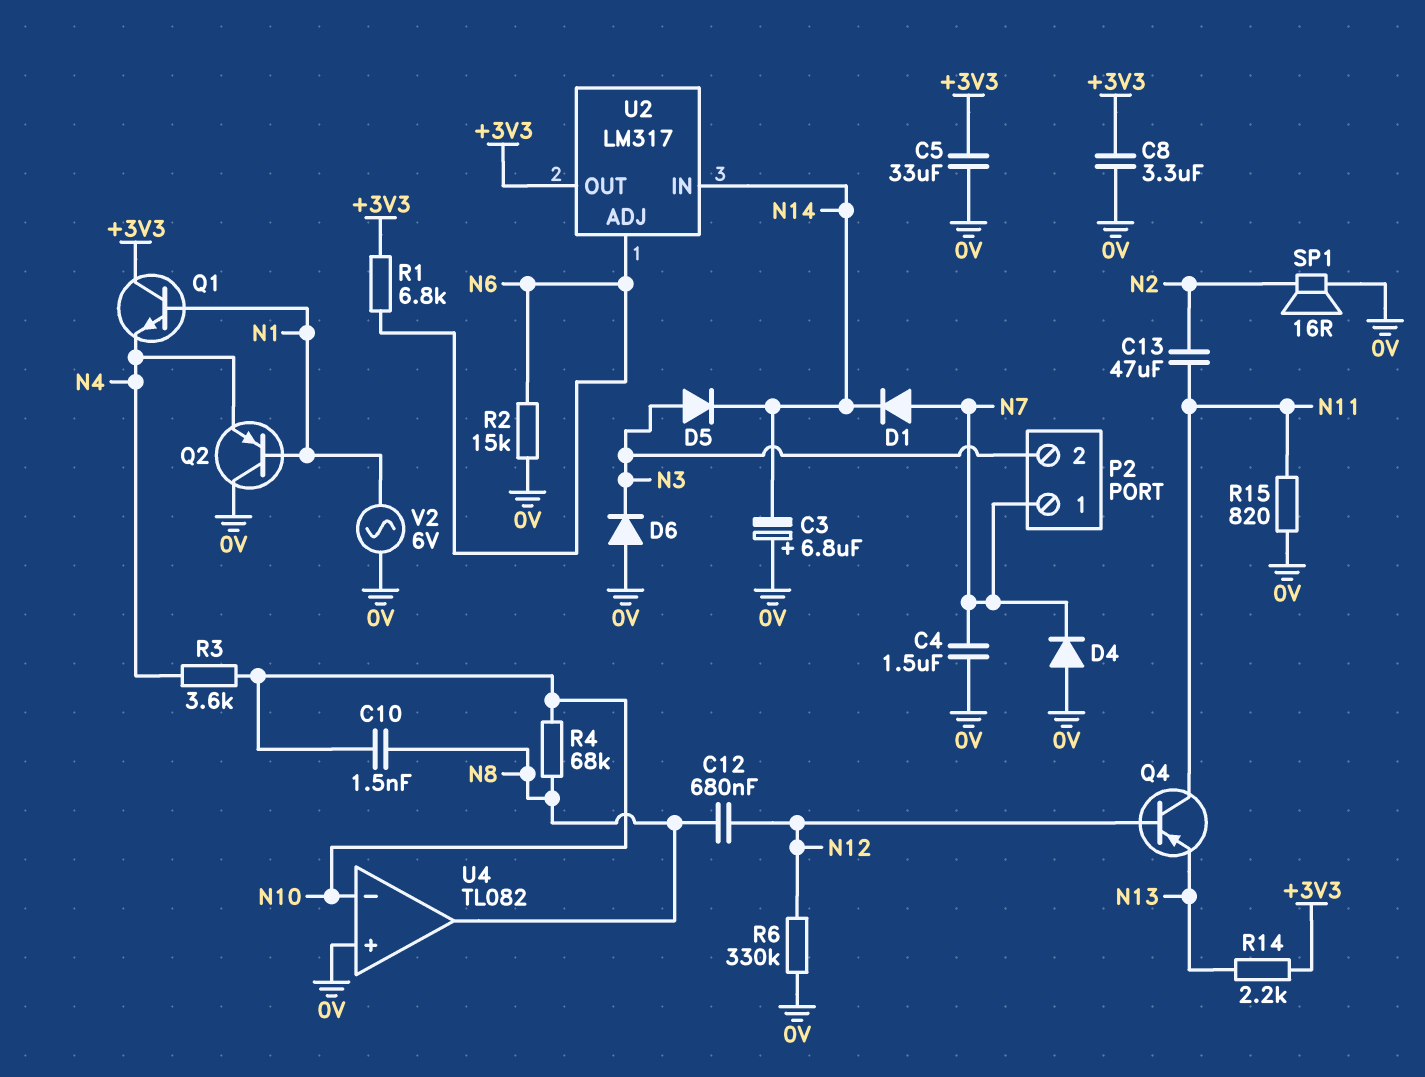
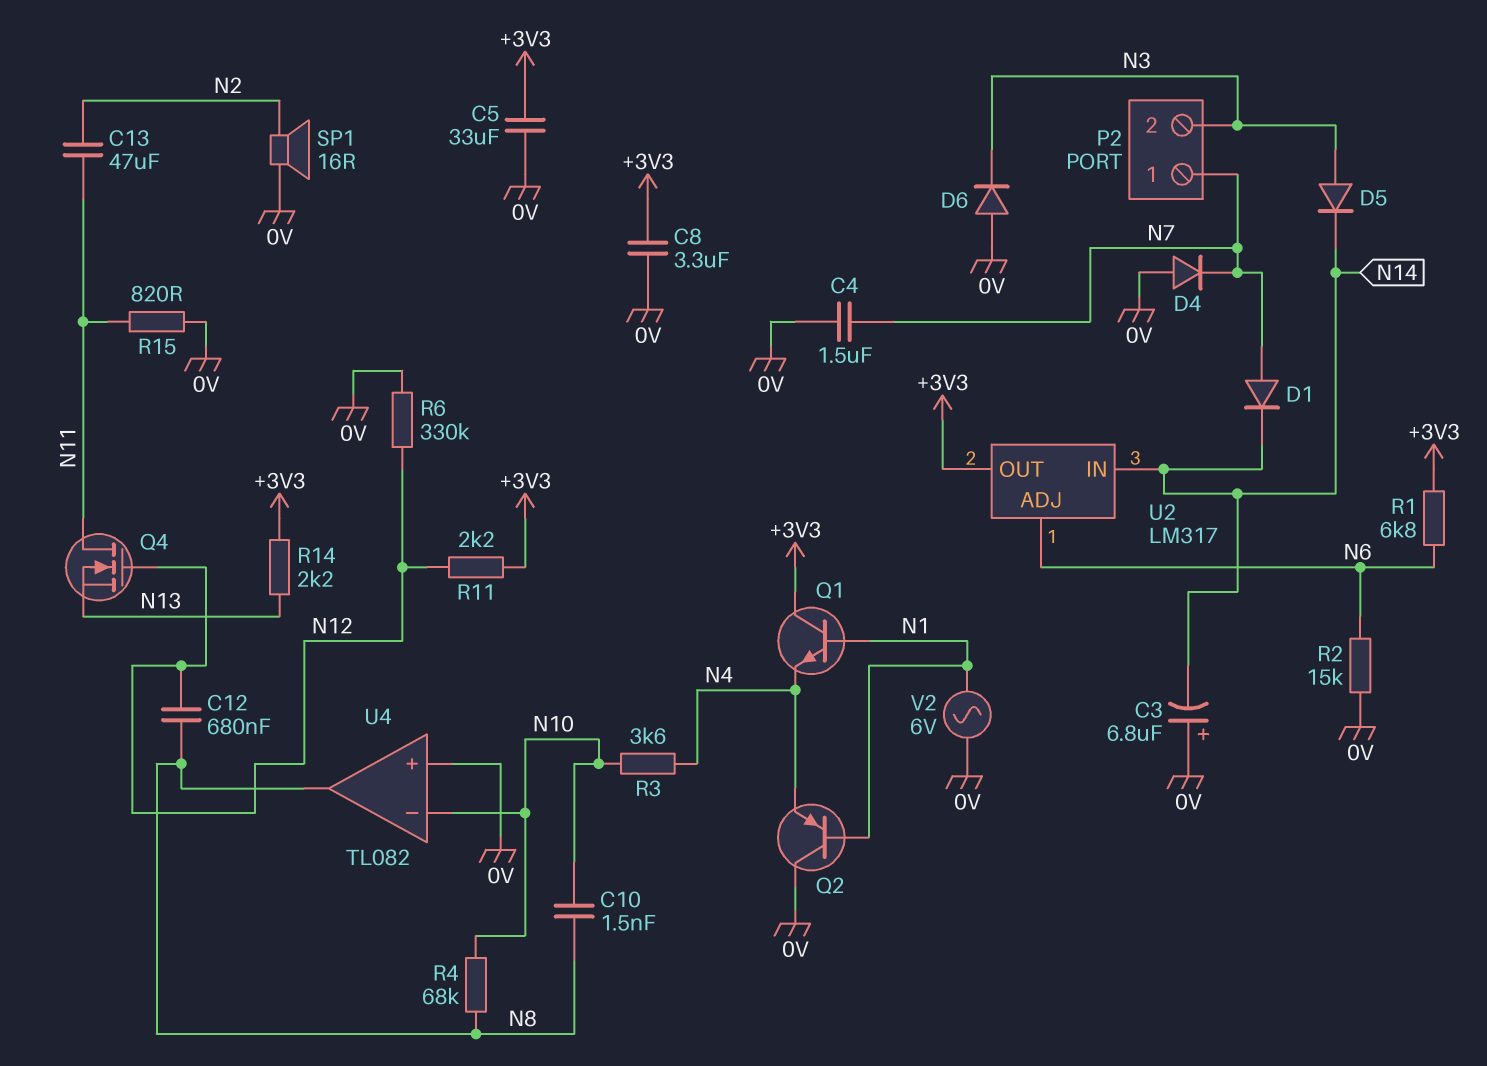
Q4: PNP (B N12, C N11, E N13) -> NMOS (G N12, D N11, S N13)
R11: none -> 2.2k (+3V3, N12)

